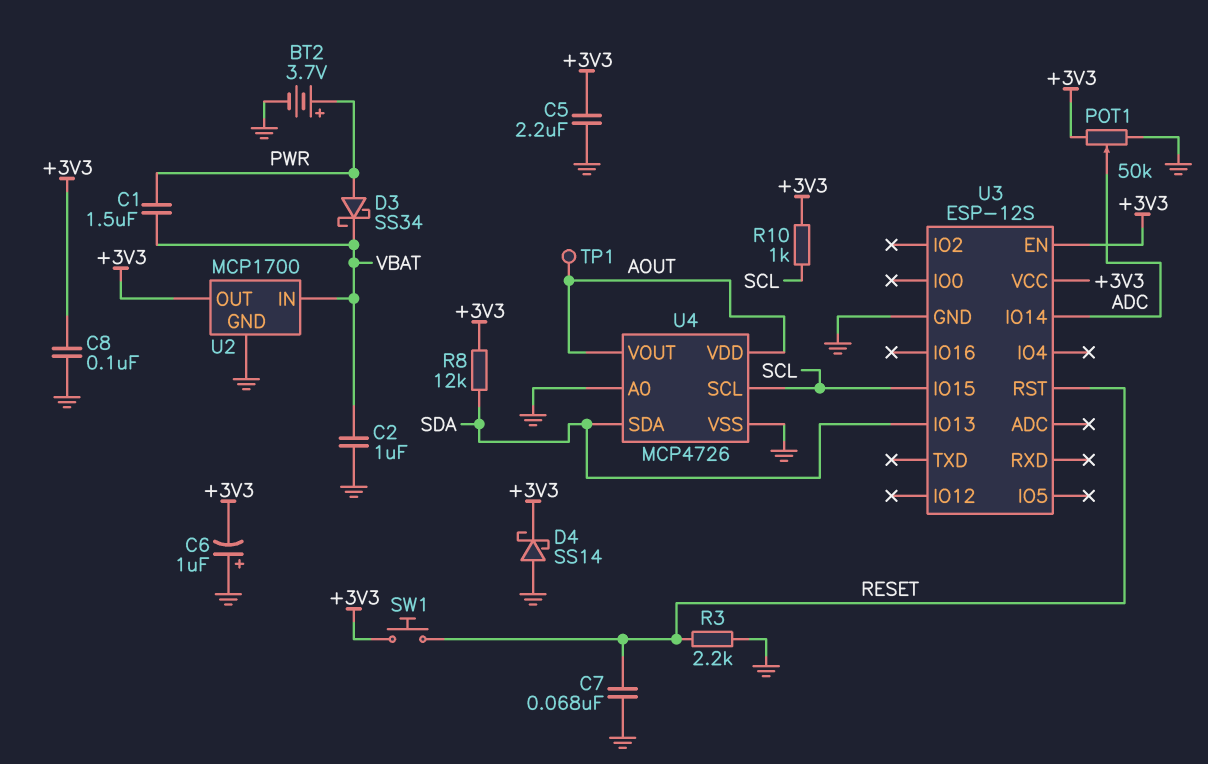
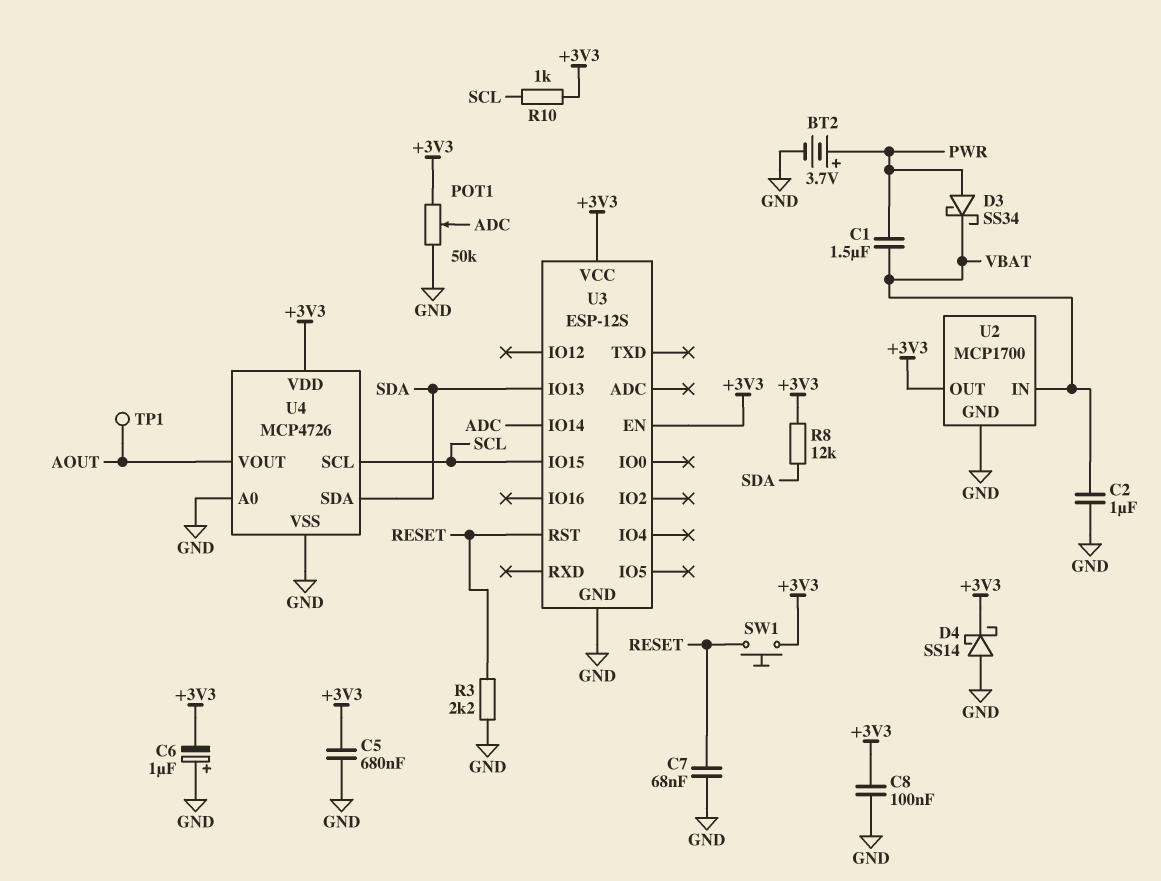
C5: 2.2uF (+3V3, GND) -> 680nF (+3V3, GND)
U4 pin VDD: AOUT -> +3V3

